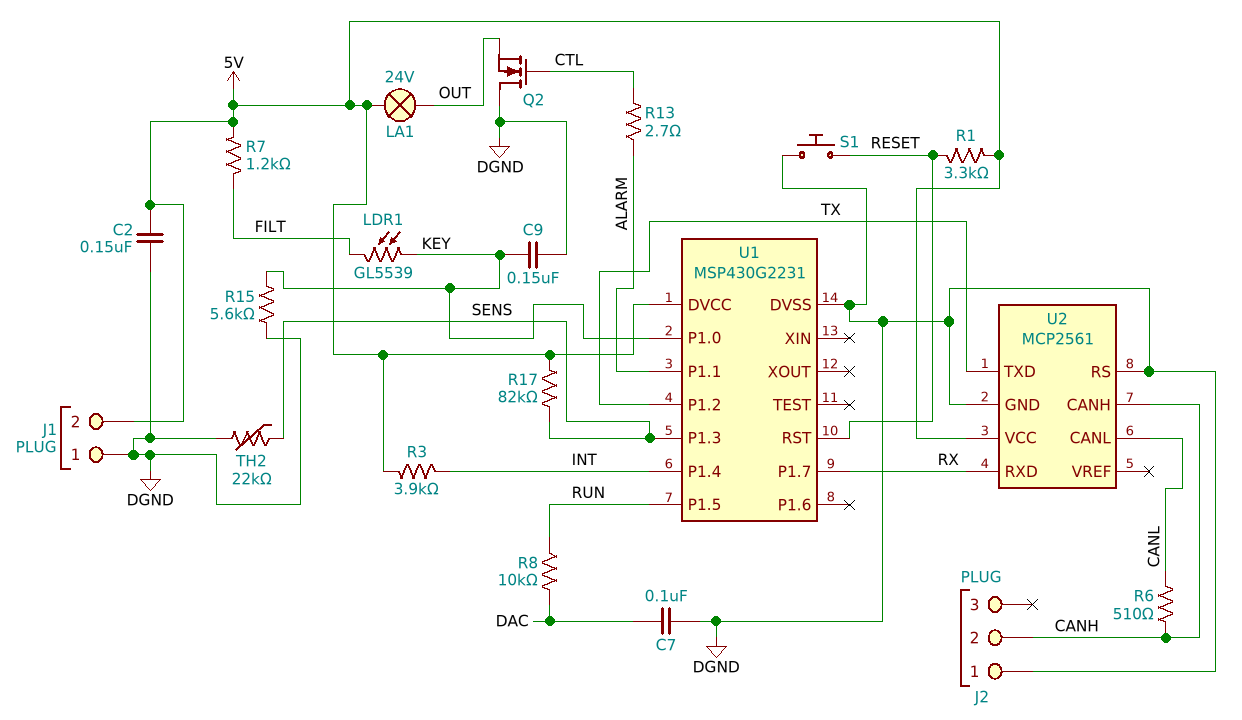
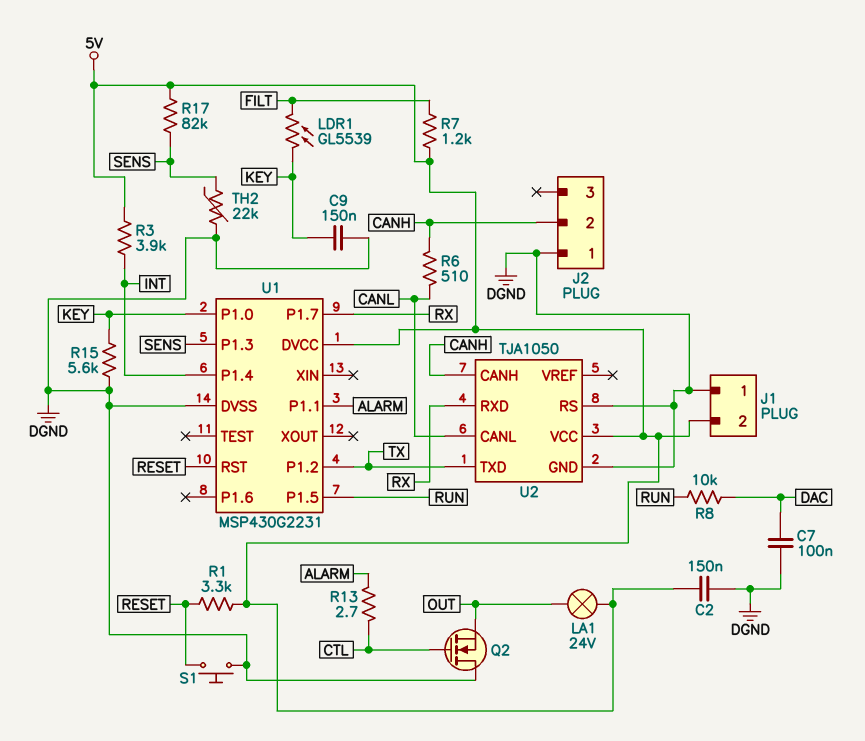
U2: MCP2561 -> TJA1050

